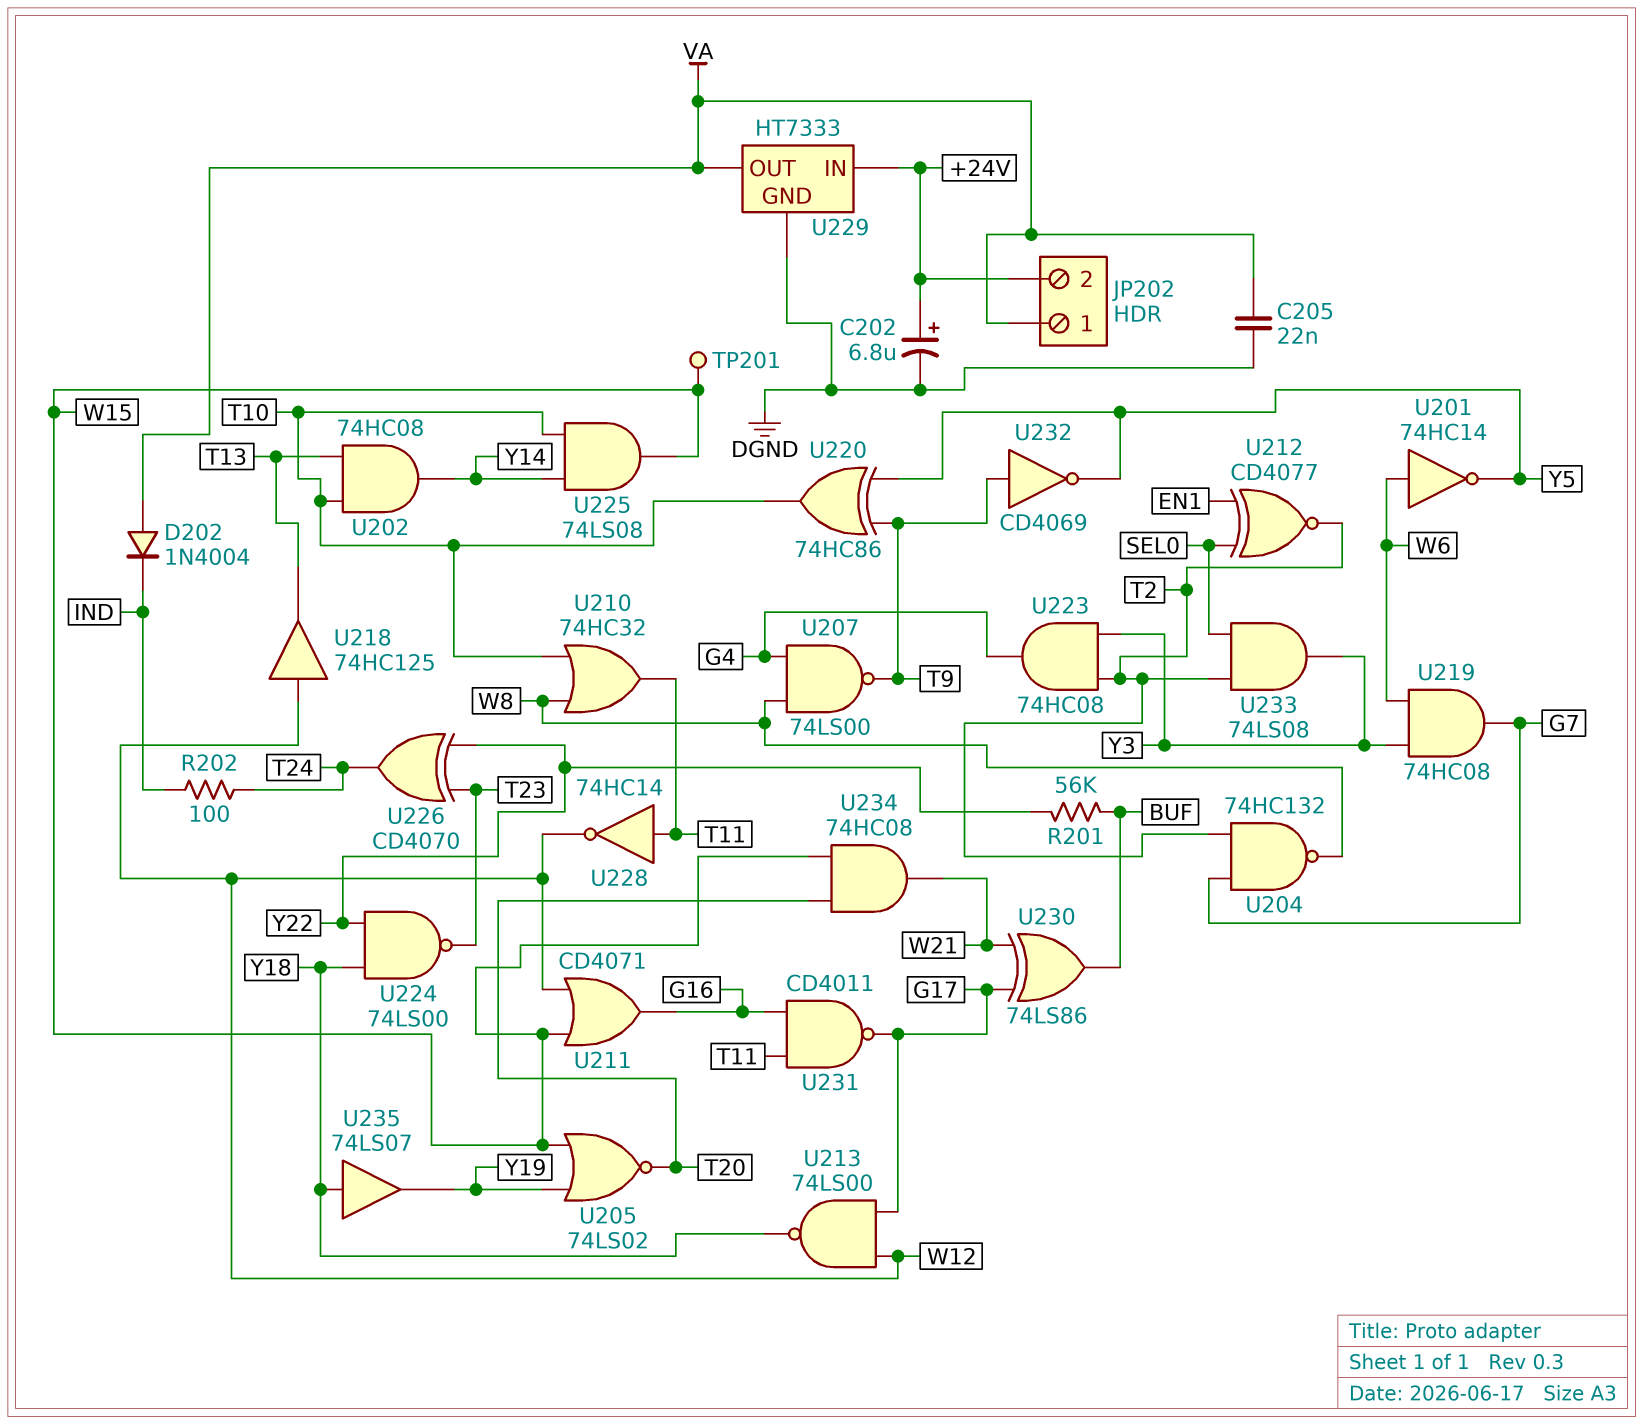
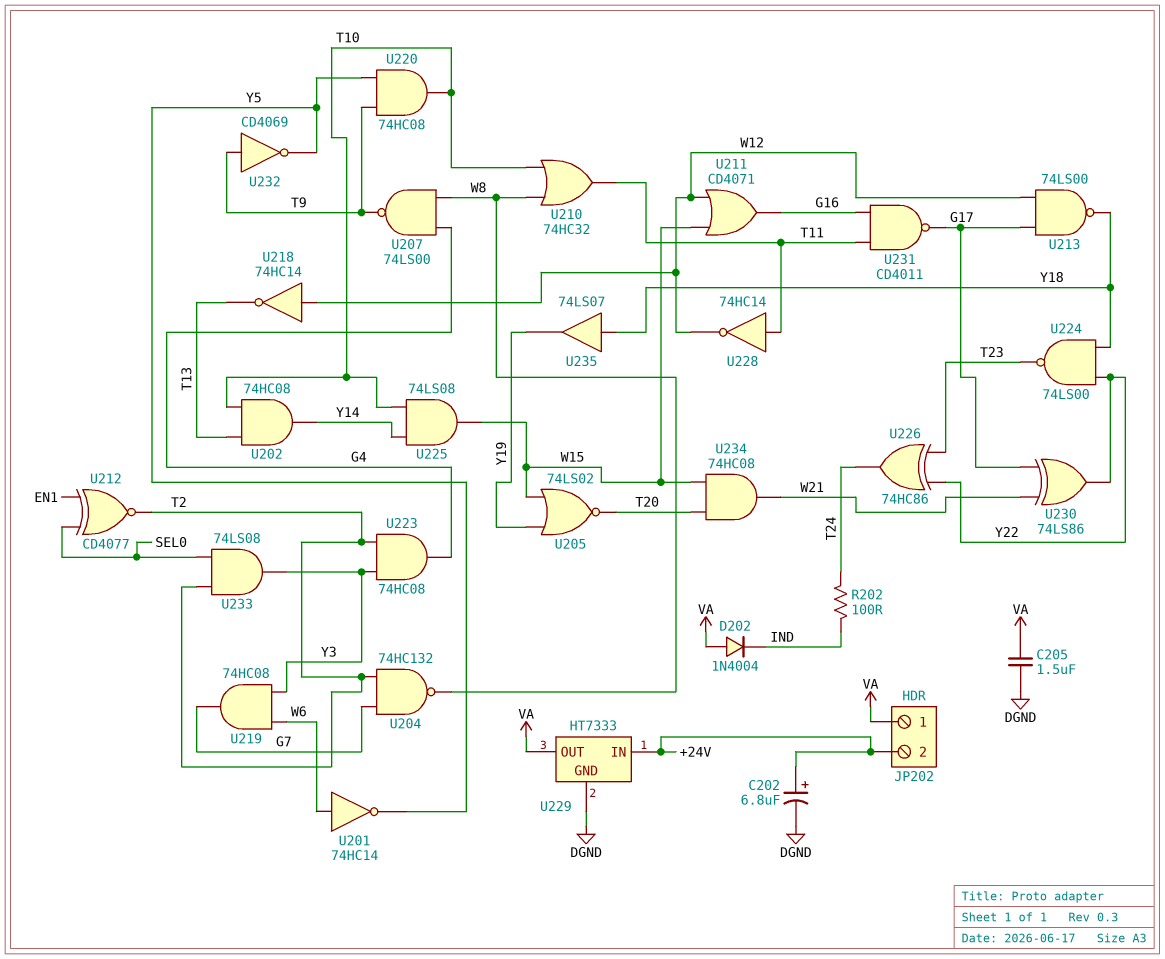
C205: 22nF (DGND, VA) -> 1.5uF (DGND, VA)
R201: 56k (BUF, Y22) -> none
TP201: test point (W15) -> none
U218: buffer 74HC125 (in W12, out T13) -> NOT 74HC14 (in W12, out T13)
U220: XOR 74HC86 (in T9, in Y5, out T10) -> AND 74HC08 (in T9, in Y5, out T10)
U226: XOR CD4070 (in T23, in Y22, out T24) -> XOR 74HC86 (in T23, in Y22, out T24)
U230: XOR 74LS86 (in G17, in W21, out BUF) -> XOR 74LS86 (in G17, in W21, out Y22)

